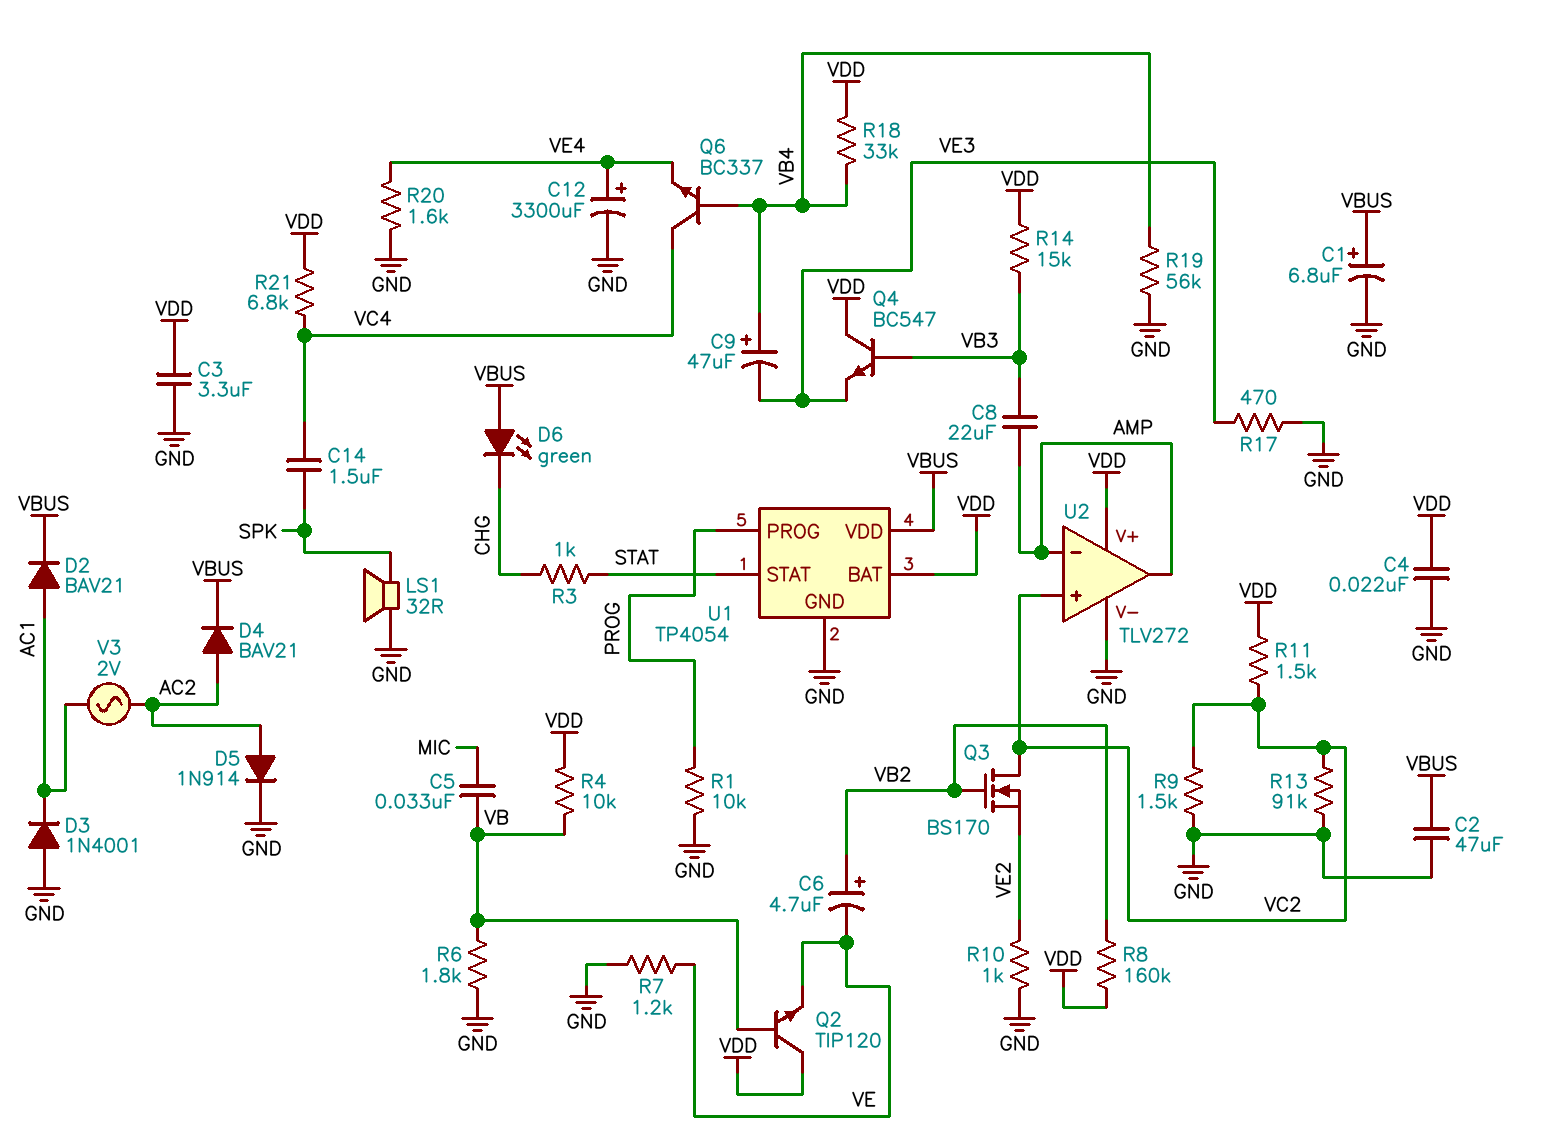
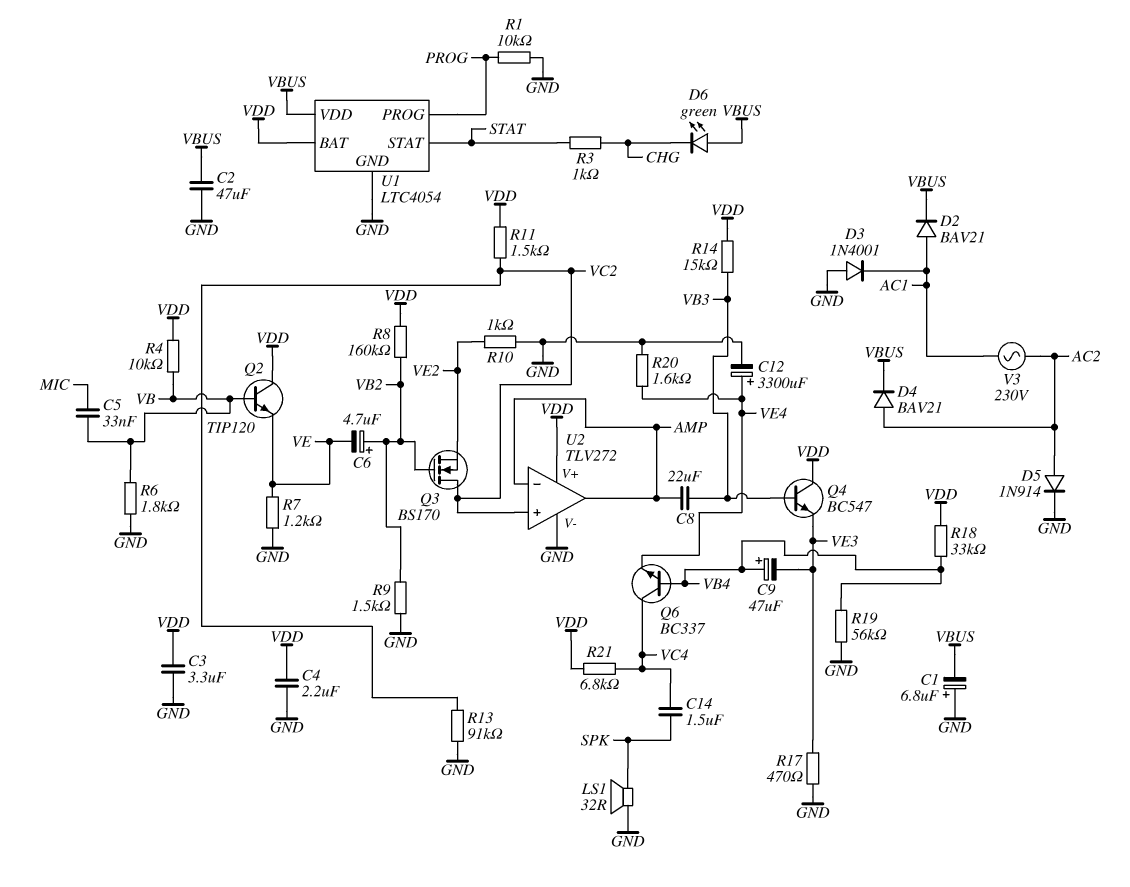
C1: 6.8uF (plus VBUS, minus GND) -> 6.8uF (plus GND, minus VBUS)
C4: 22nF (GND, VDD) -> 2.2uF (GND, VDD)
R9: 1.5k (GND, VC2) -> 1.5k (GND, VB2)
U1: TP4054 -> LTC4054
V3: AC 2V (AC1, AC2) -> AC 230V (AC1, AC2)

